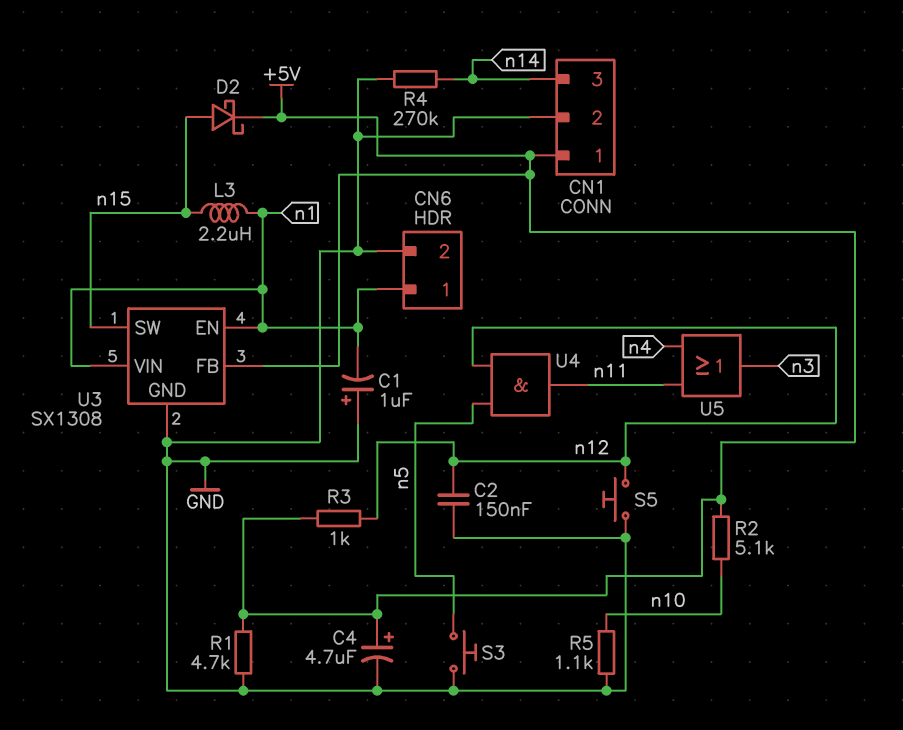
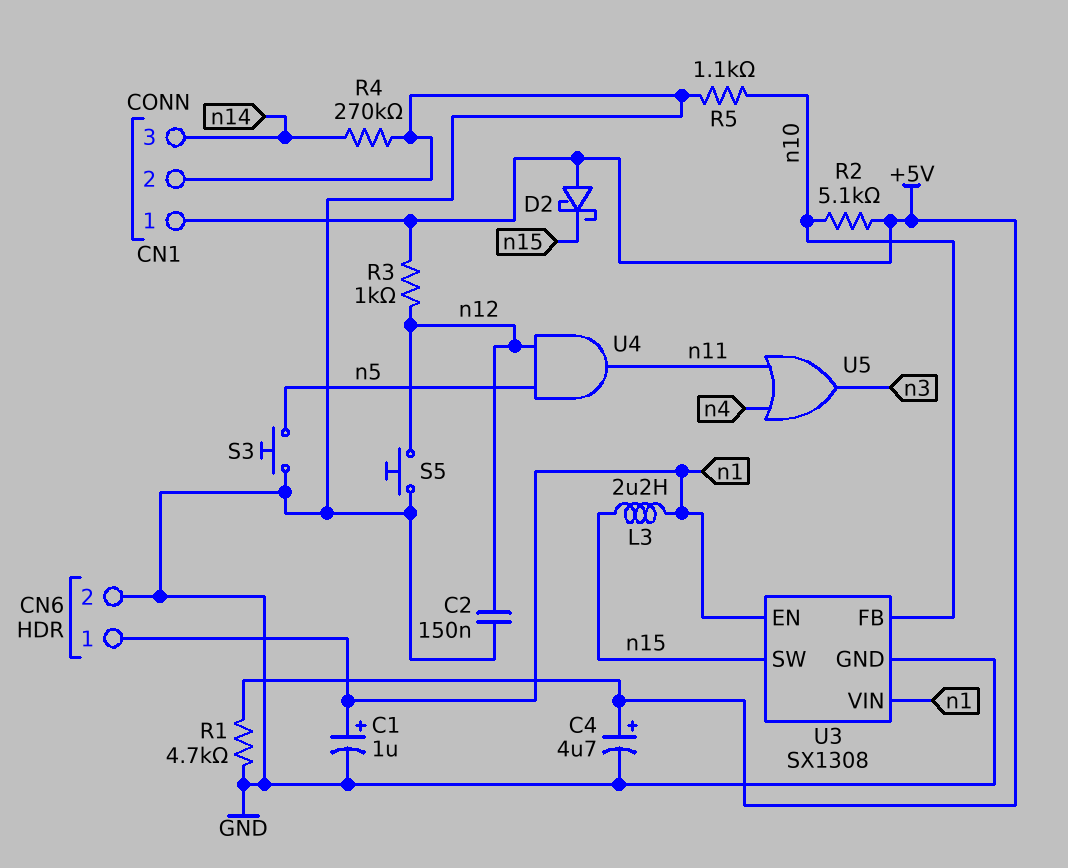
C1: 1uF (plus GND, minus n1) -> 1uF (plus n1, minus GND)
D2: schottky (A n15, K +5V) -> schottky (A +5V, K n15)
U3 pin FB: +5V -> n10

